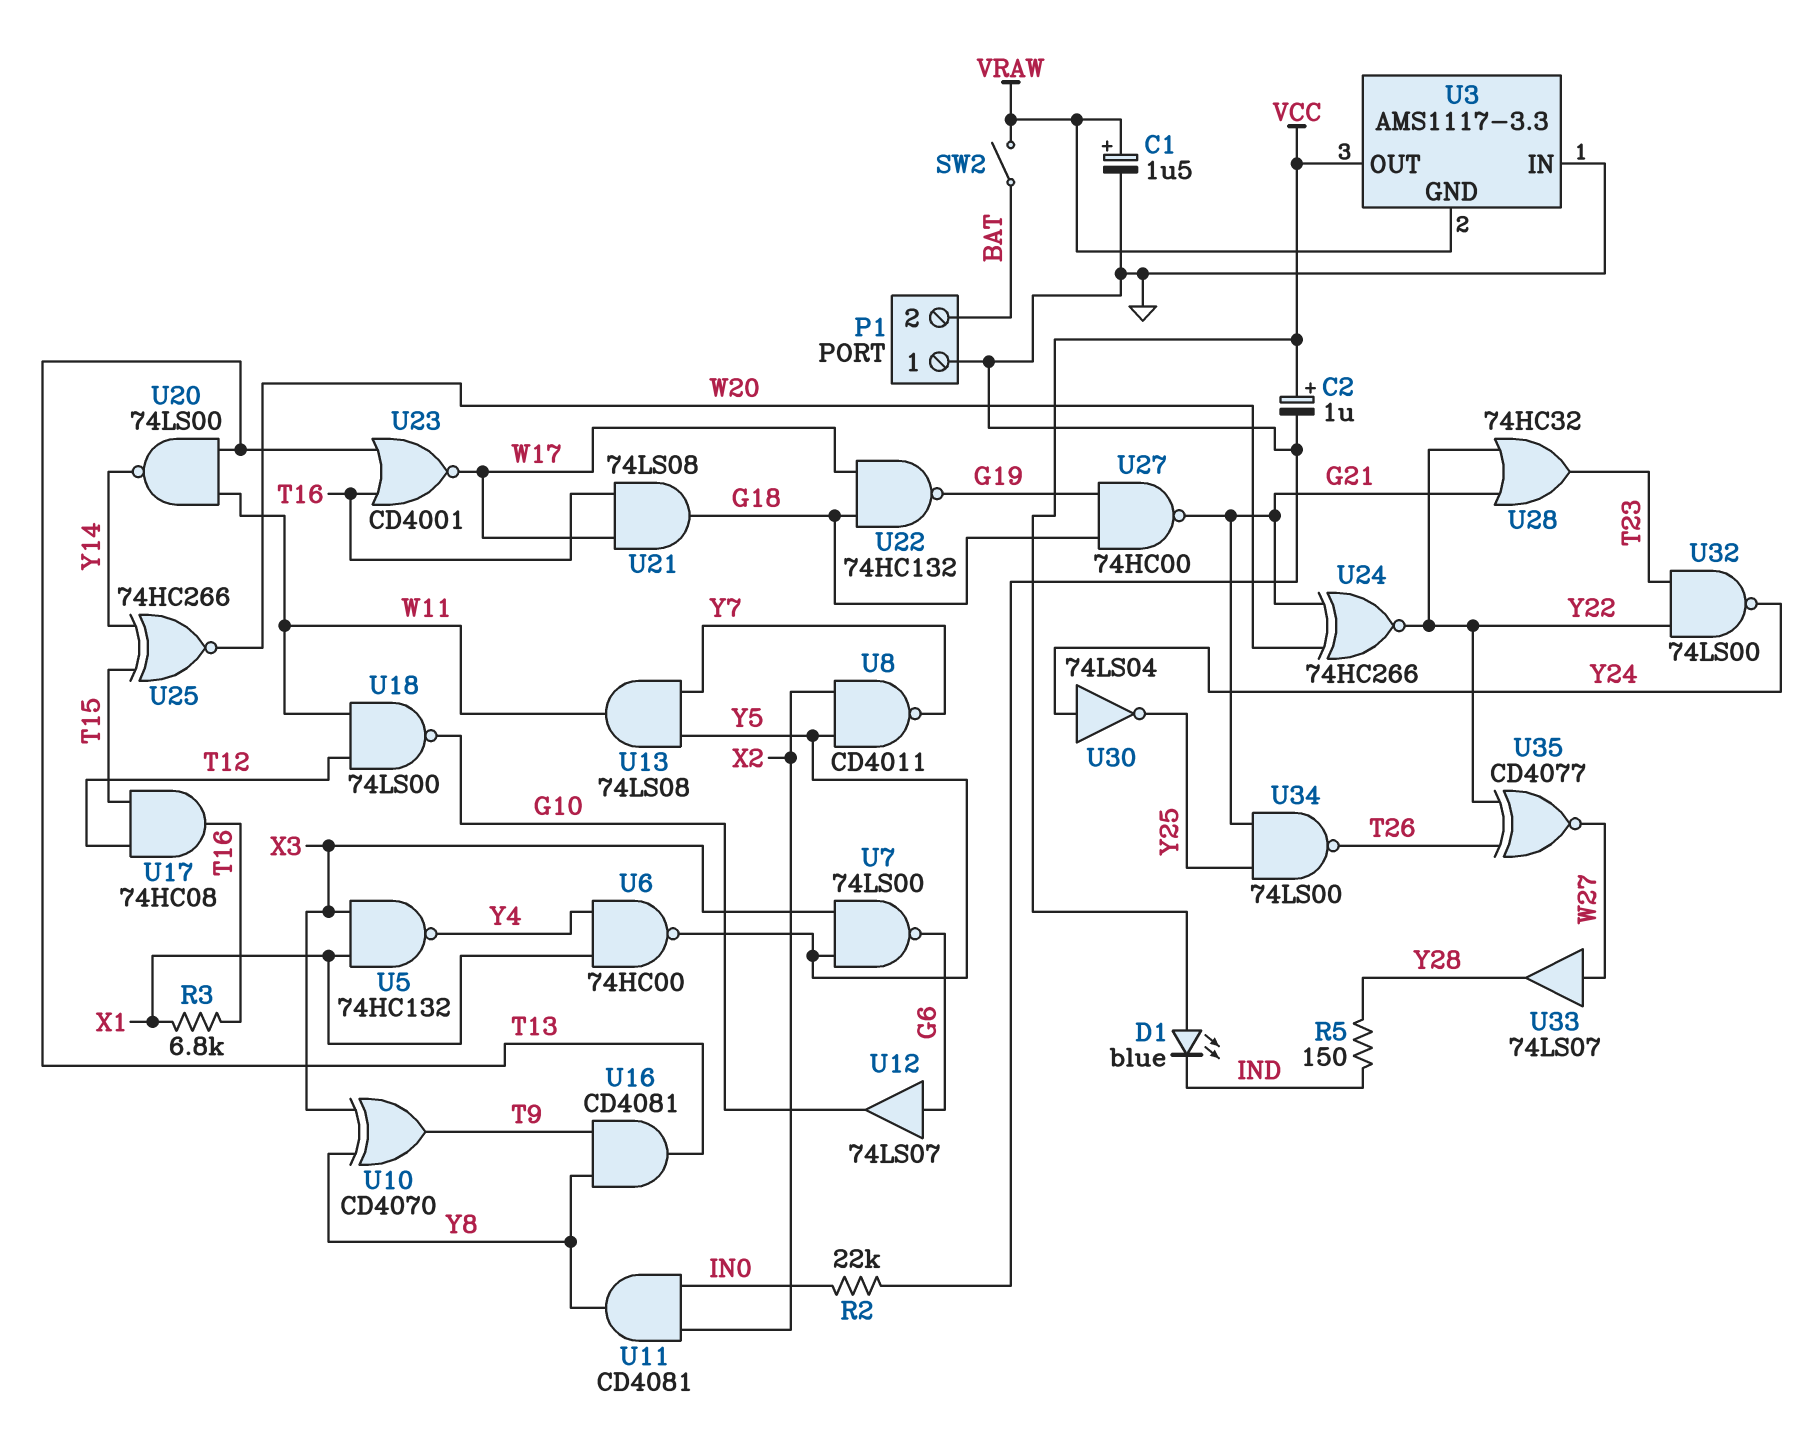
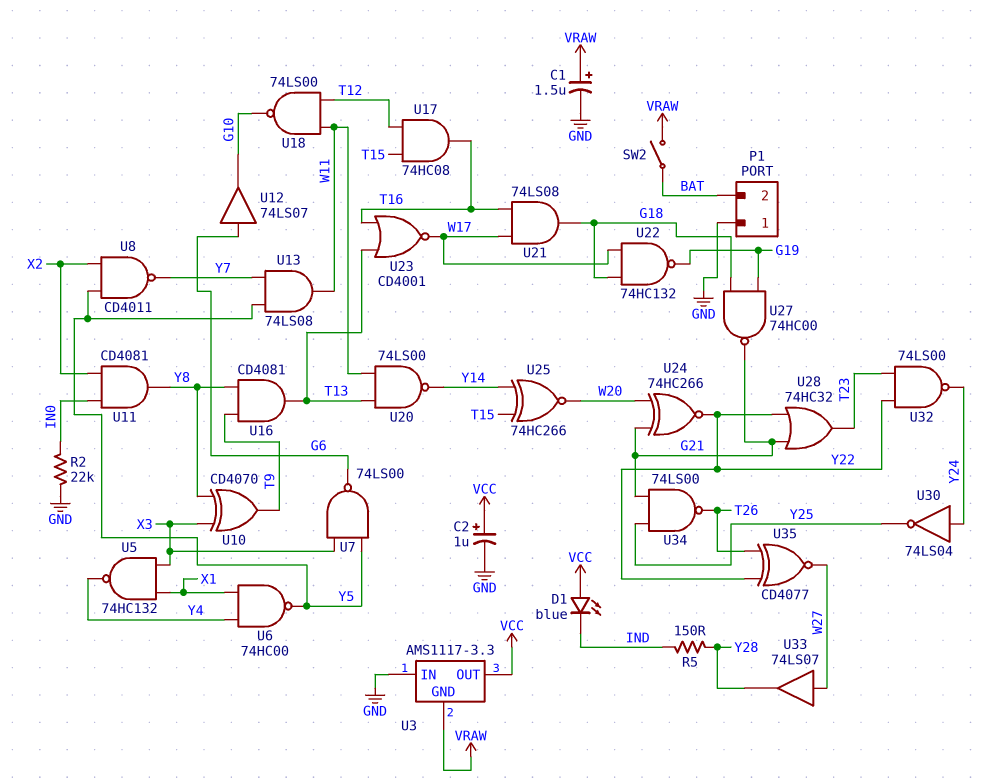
R3: 6.8k (T16, X1) -> none

